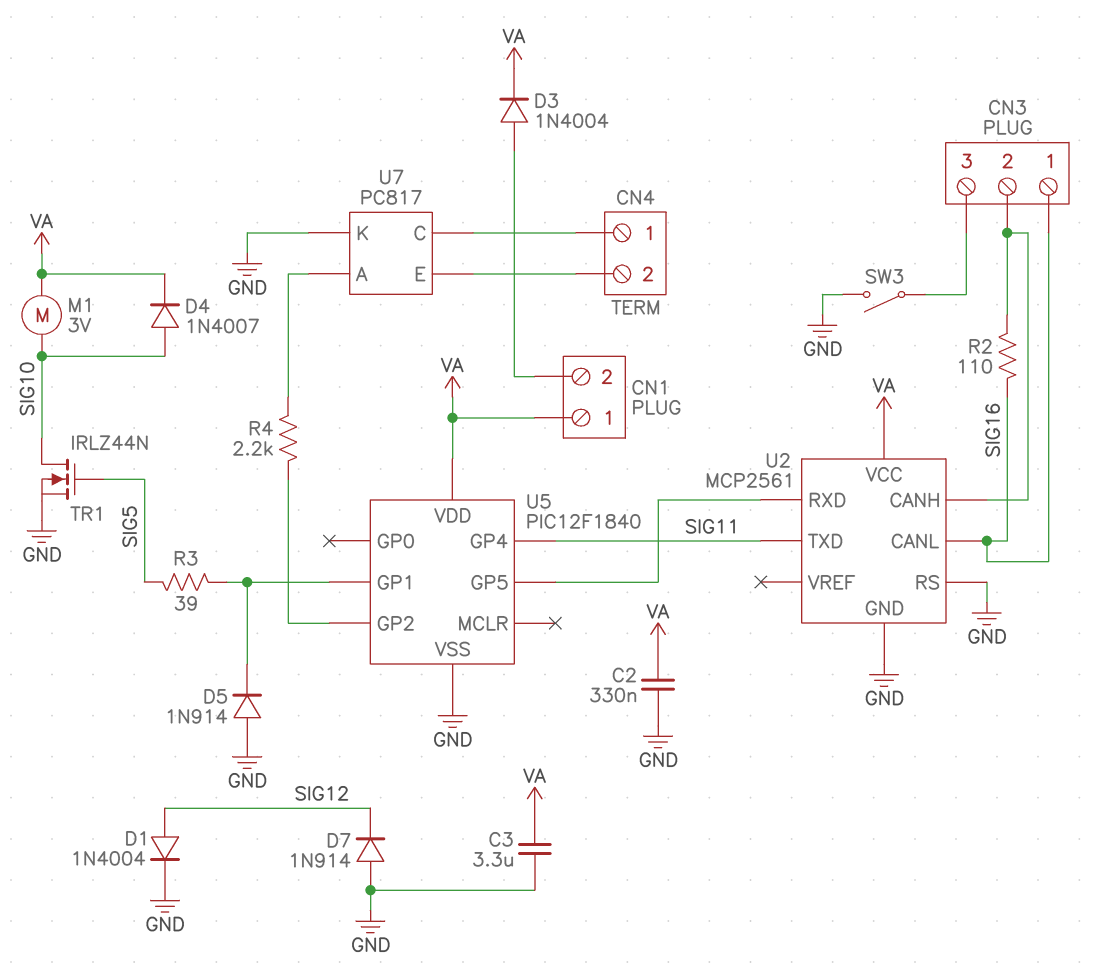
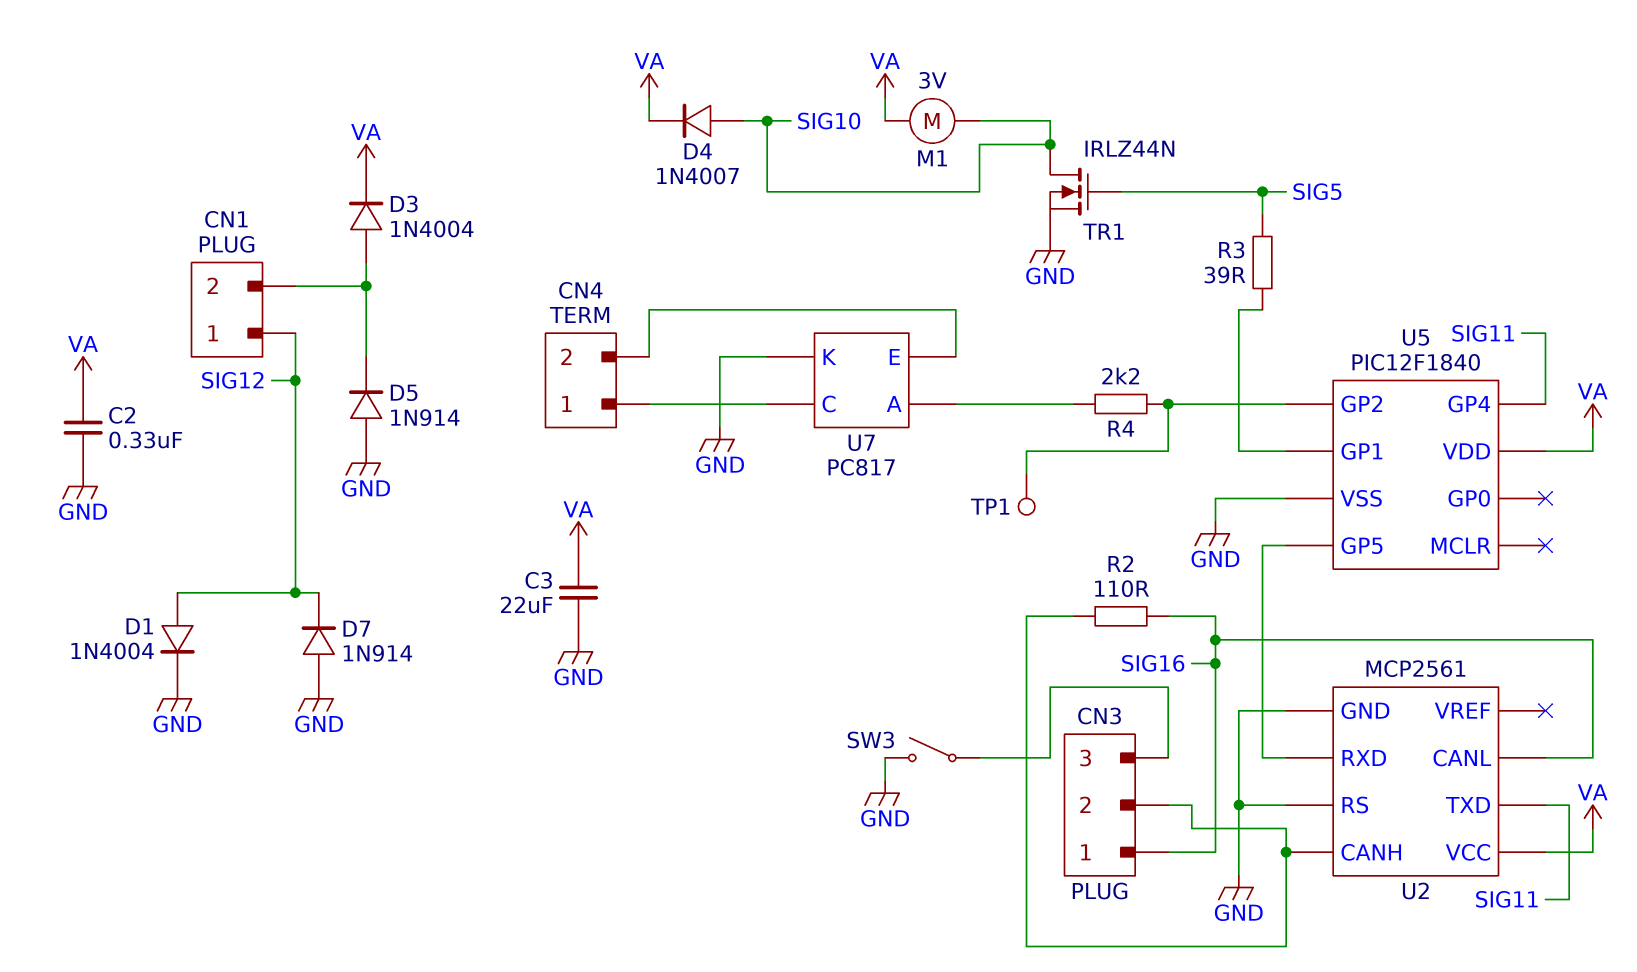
C3: 3.3uF (GND, VA) -> 22uF (GND, VA)
CN1 pin 1: VA -> SIG12
D5: diode 1N914 (A GND, K U5/GP1) -> diode 1N914 (A GND, K CN1/2)
TP1: none -> test point (U5/GP2)

